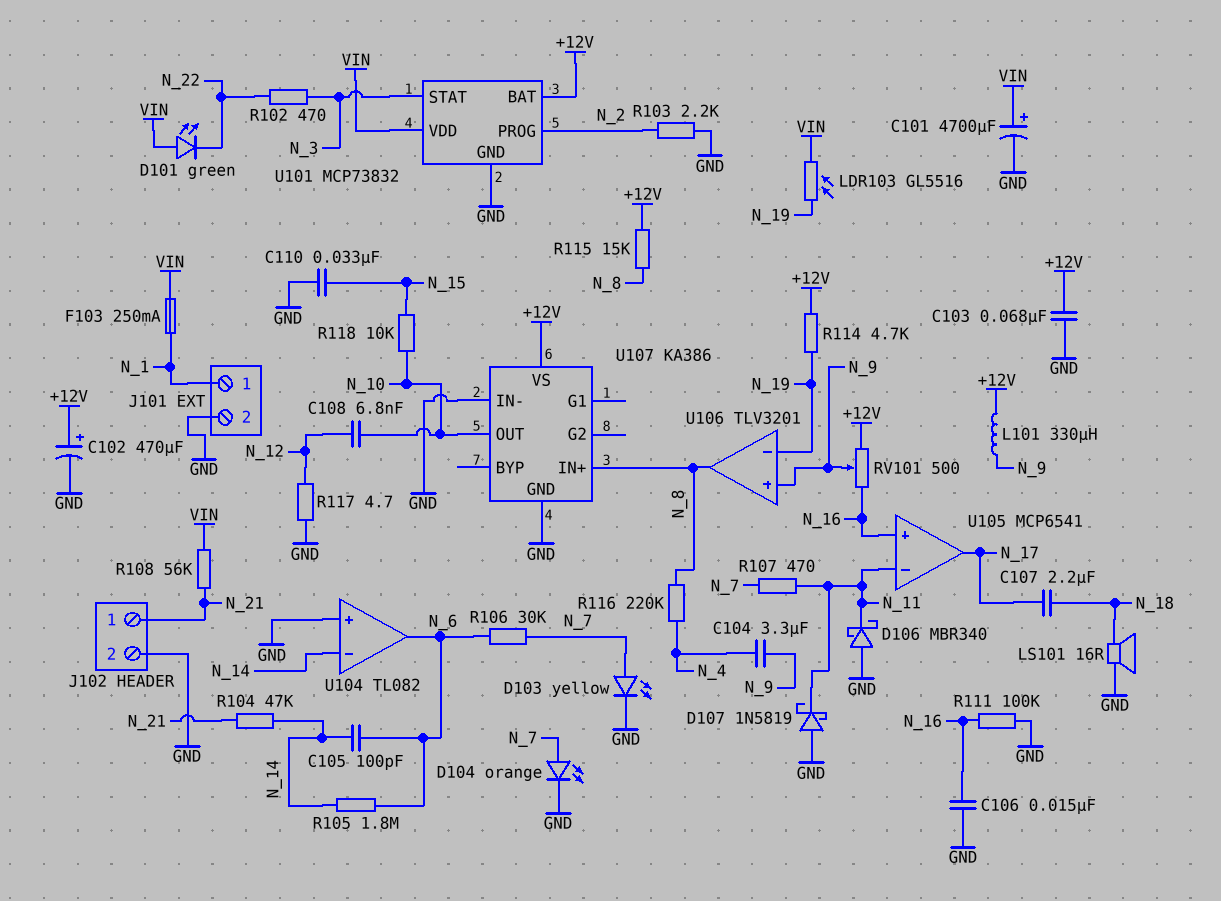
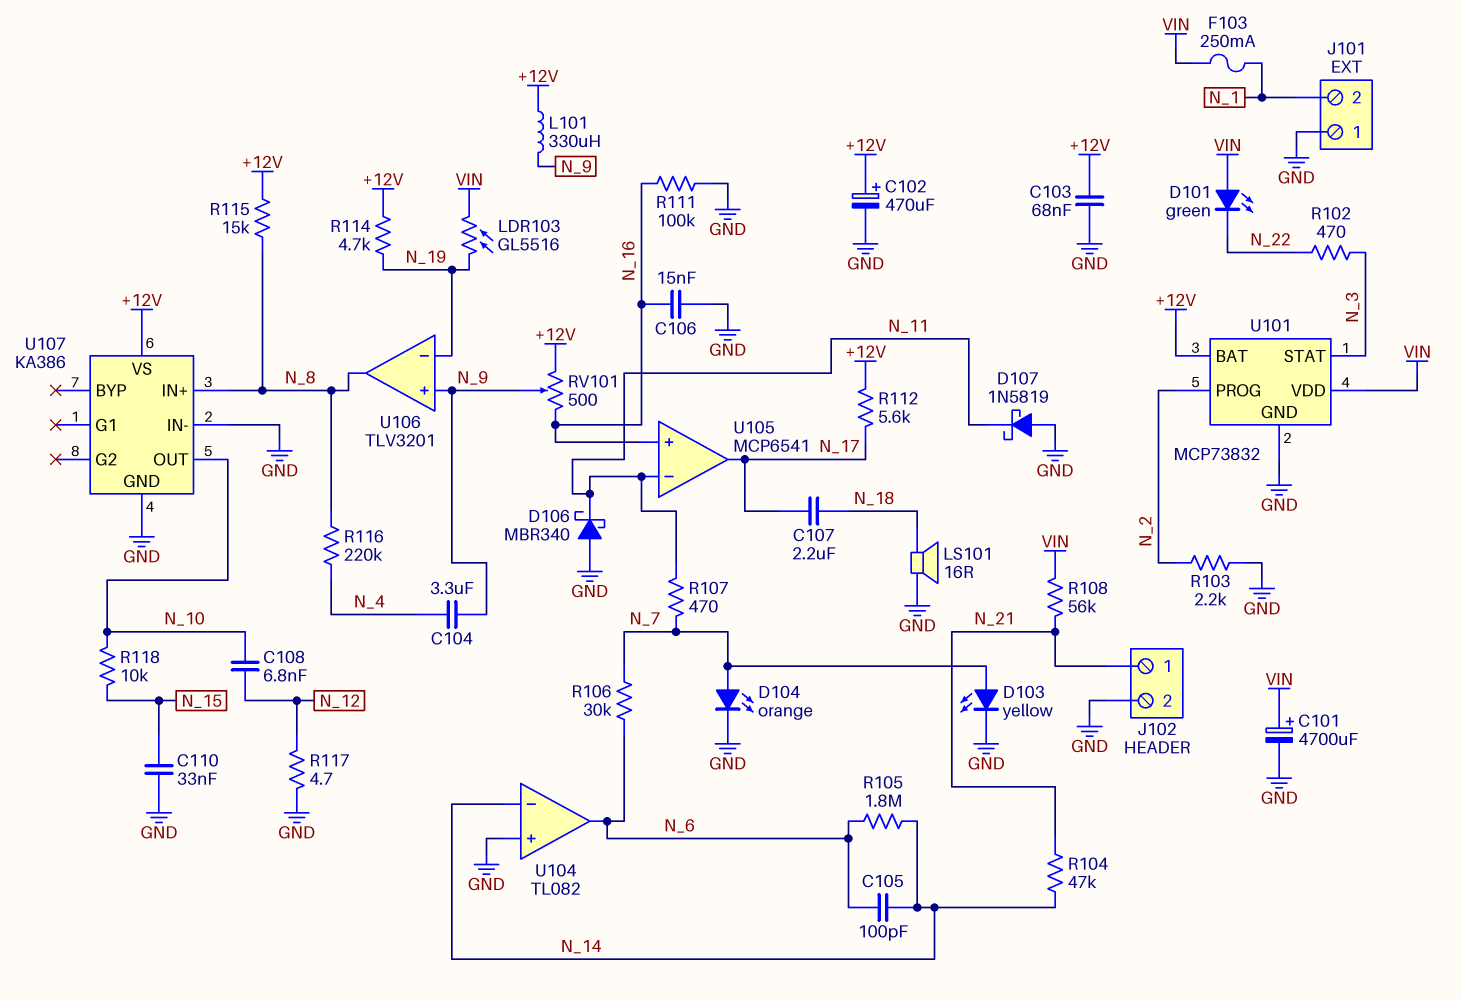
J101 pin 1: N_1 -> GND
J101 pin 2: GND -> N_1
R112: none -> 5.6k (+12V, N_17)

